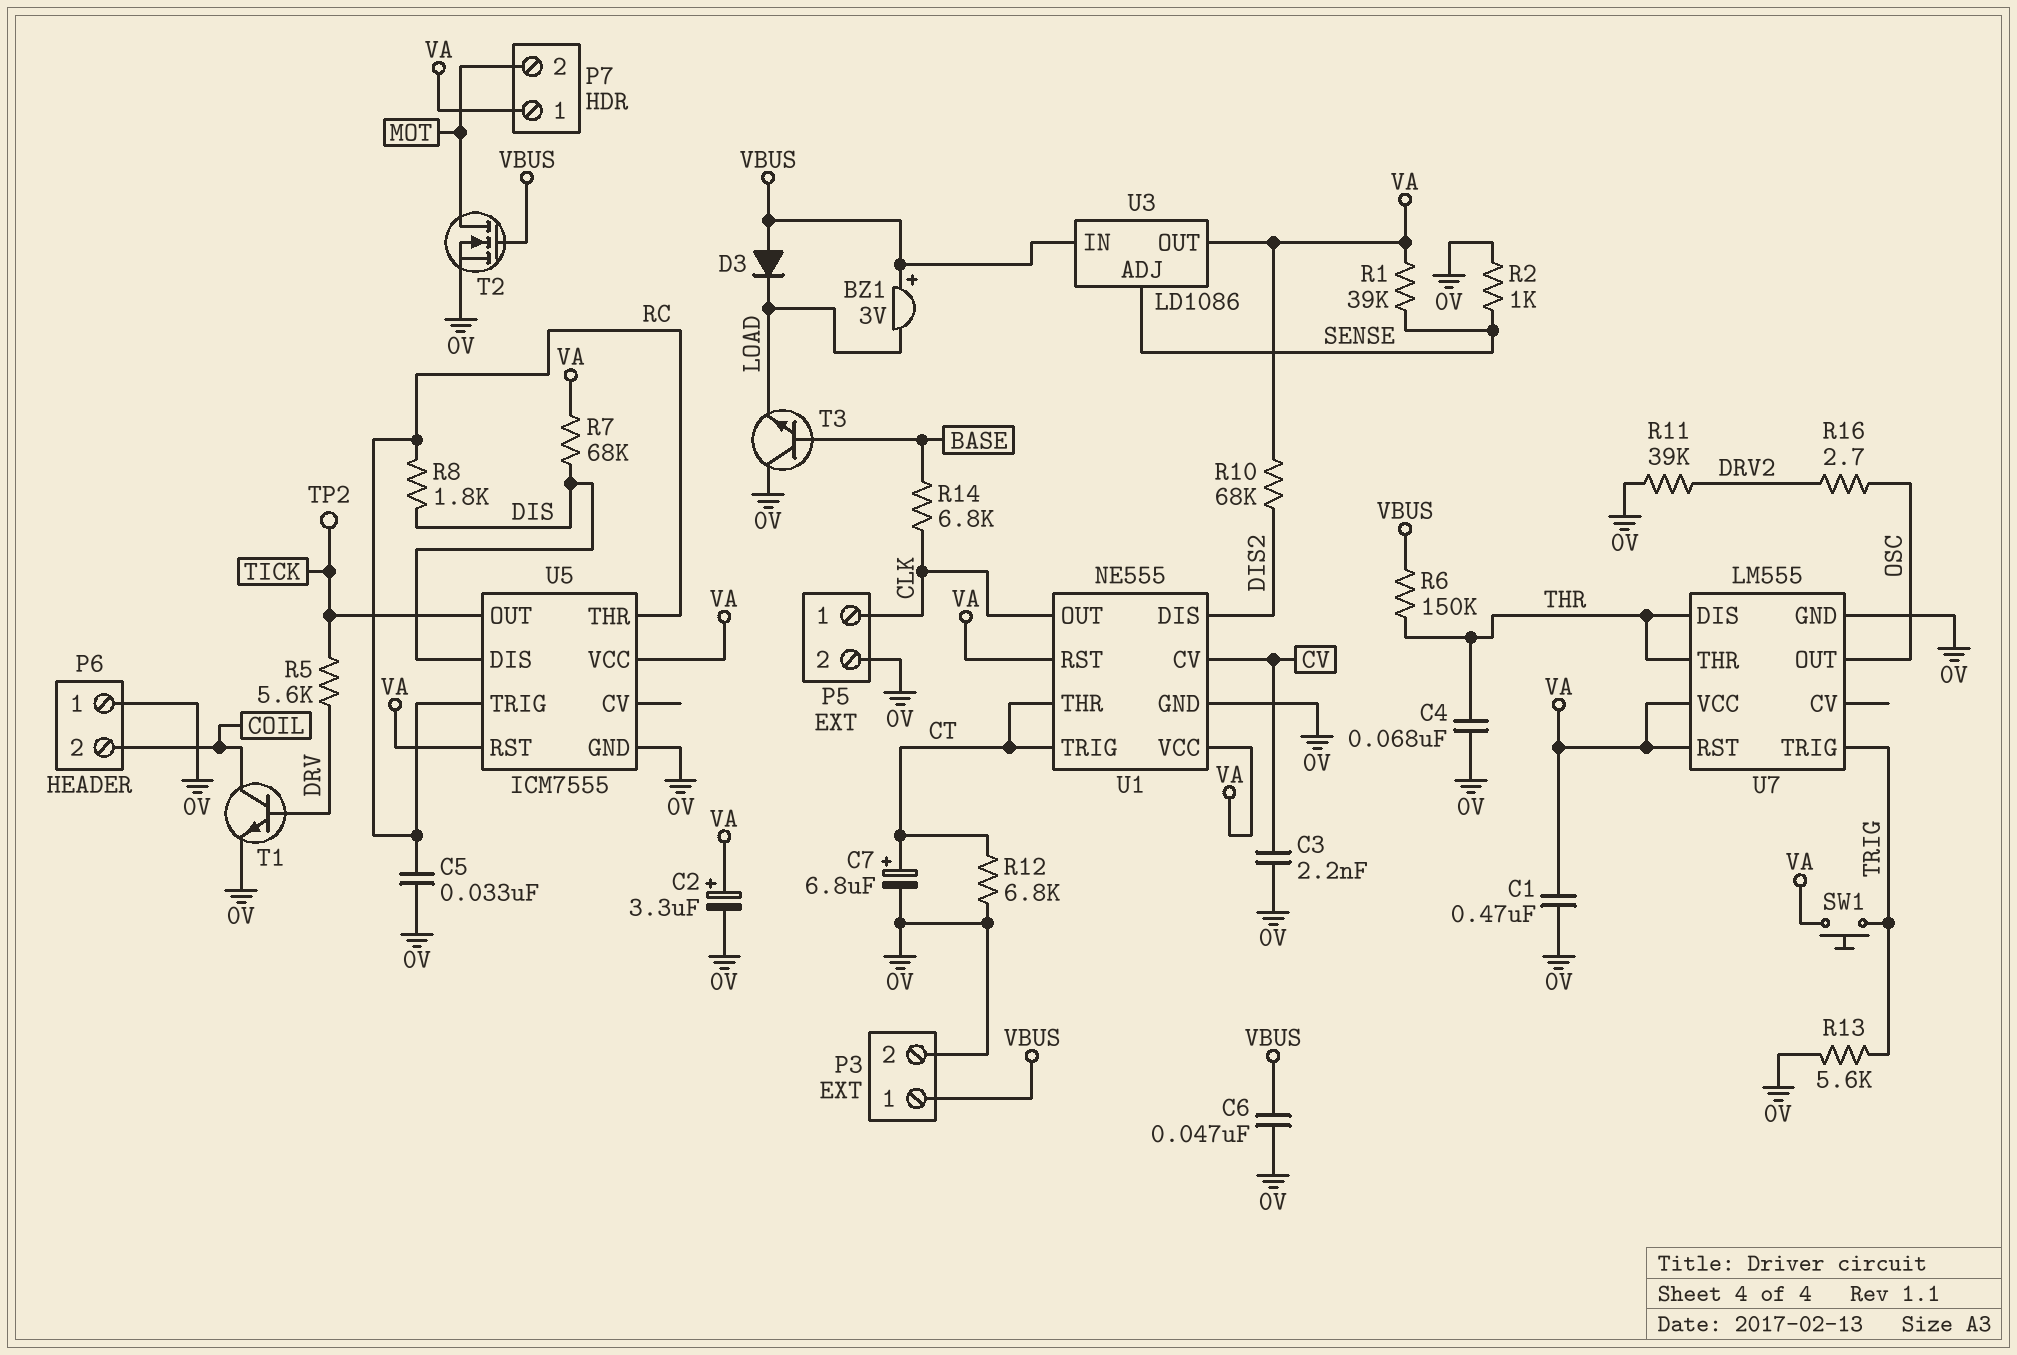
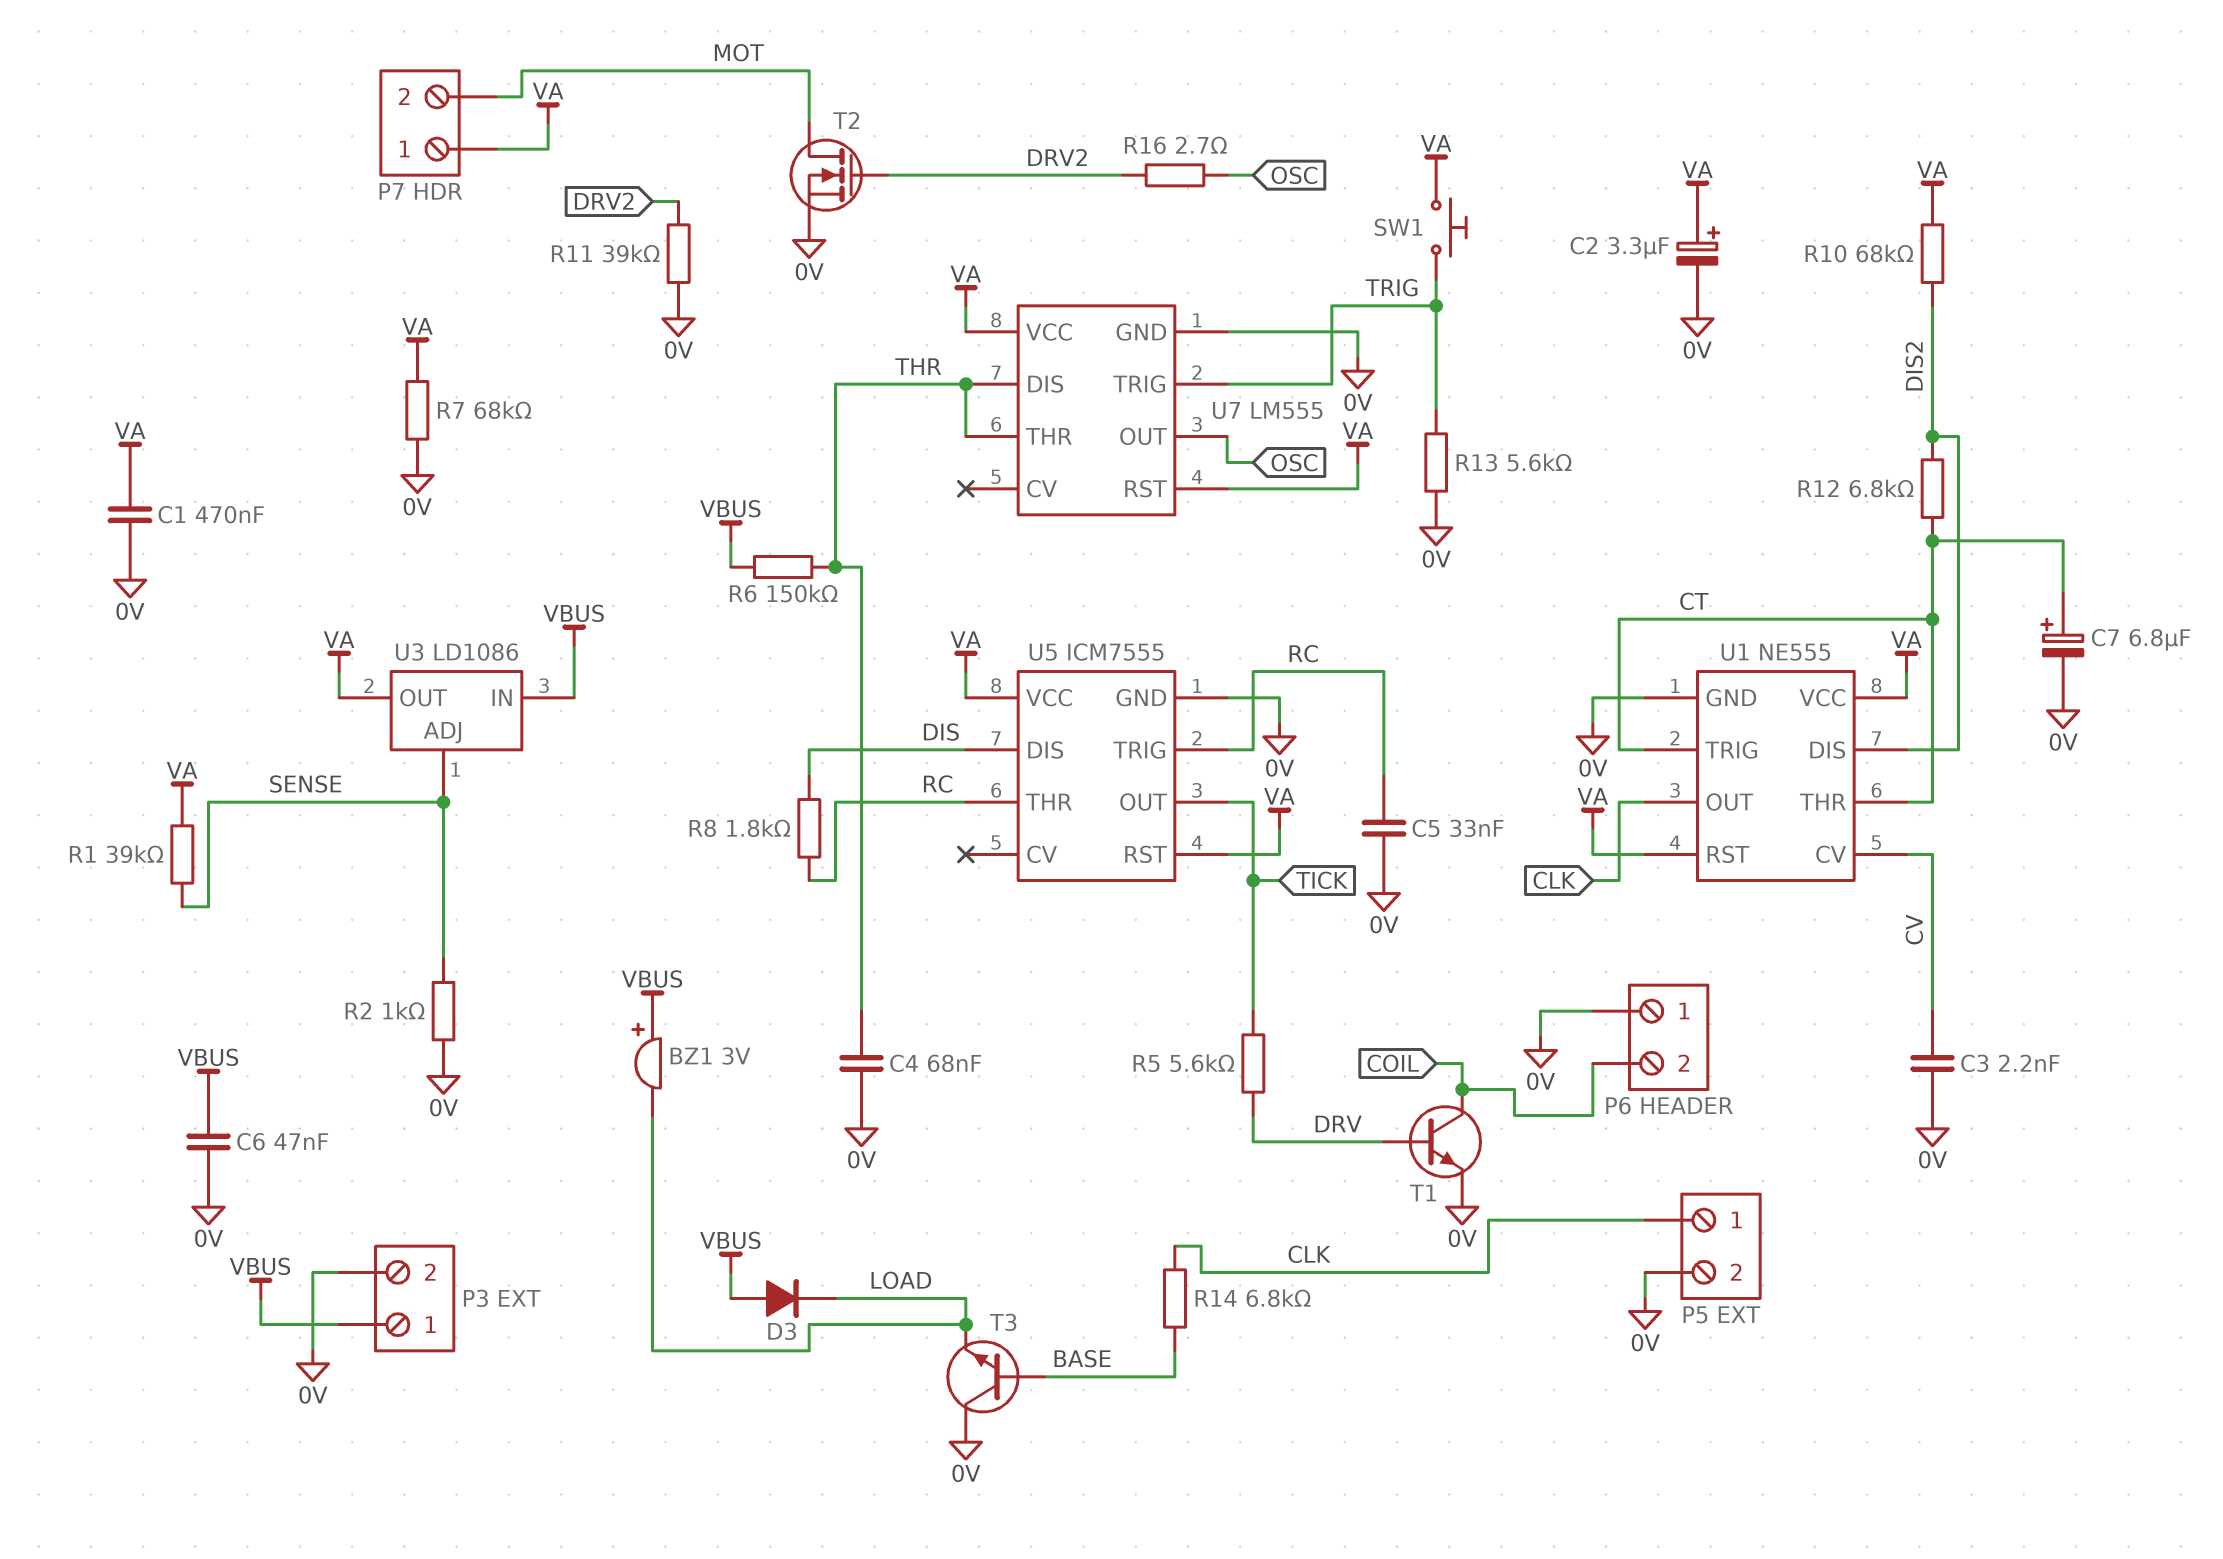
R7: 68k (DIS, VA) -> 68k (0V, VA)
R12: 6.8k (0V, CT) -> 6.8k (CT, DIS2)
T2: NMOS (G VBUS, D MOT, S 0V) -> NMOS (G DRV2, D MOT, S 0V)
TP2: test point (TICK) -> none

